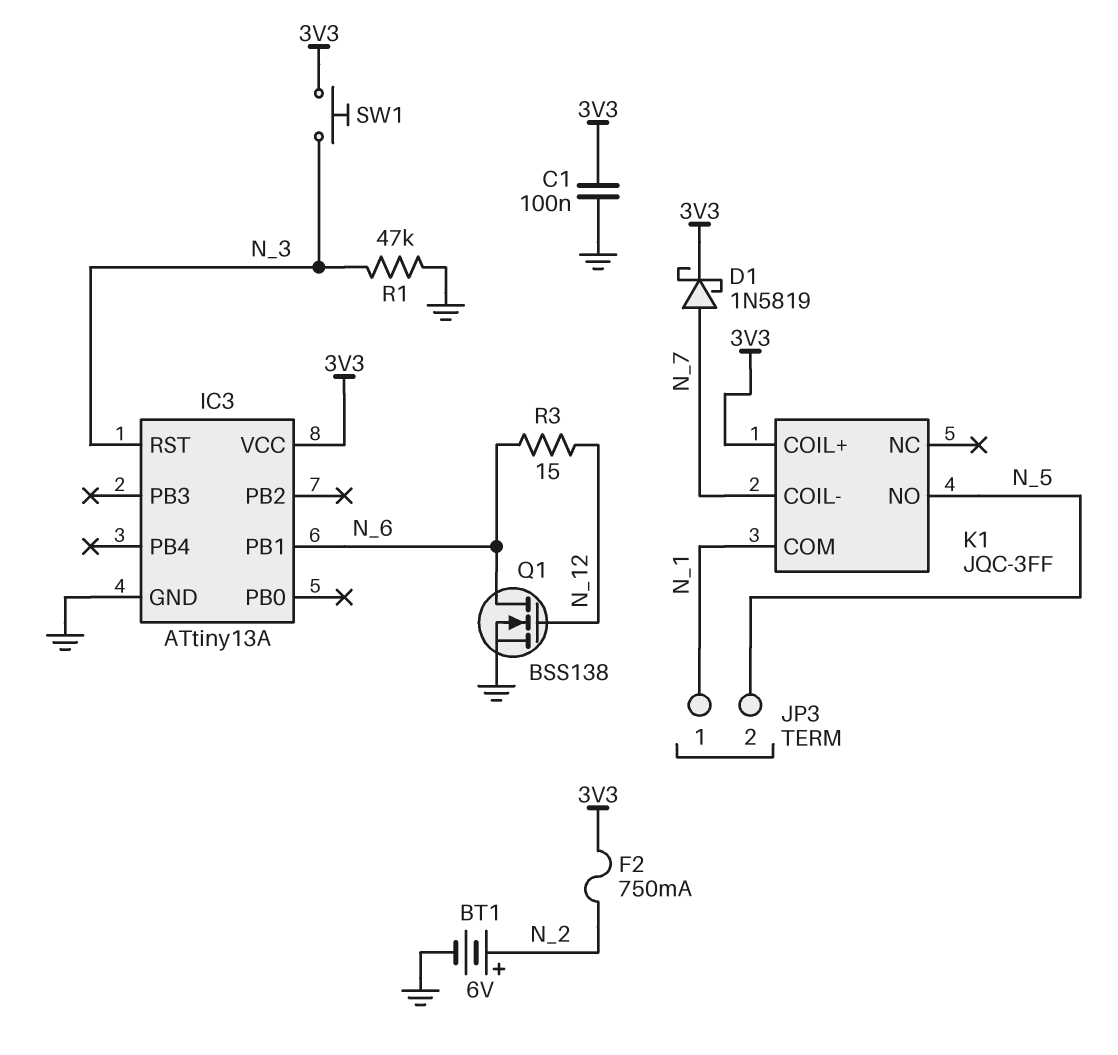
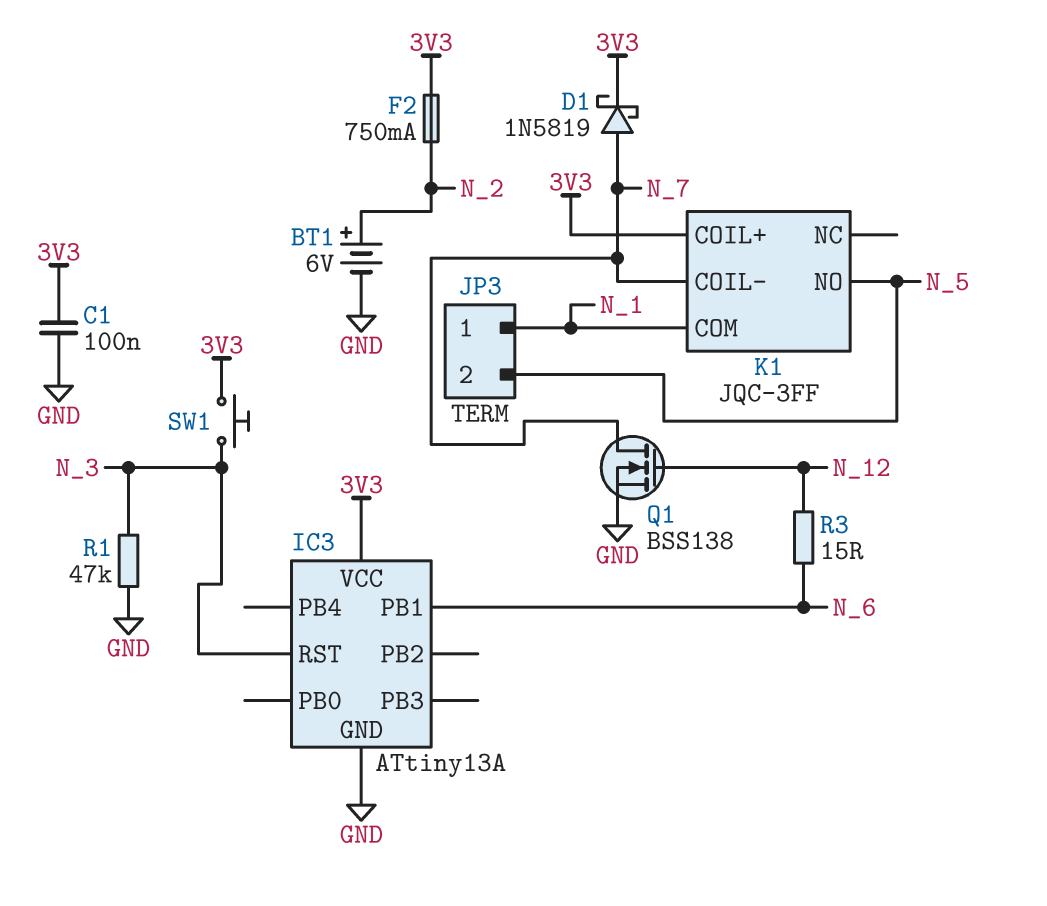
Q1: NMOS BSS138 (G N_12, D N_6, S GND) -> NMOS BSS138 (G N_12, D N_7, S GND)

